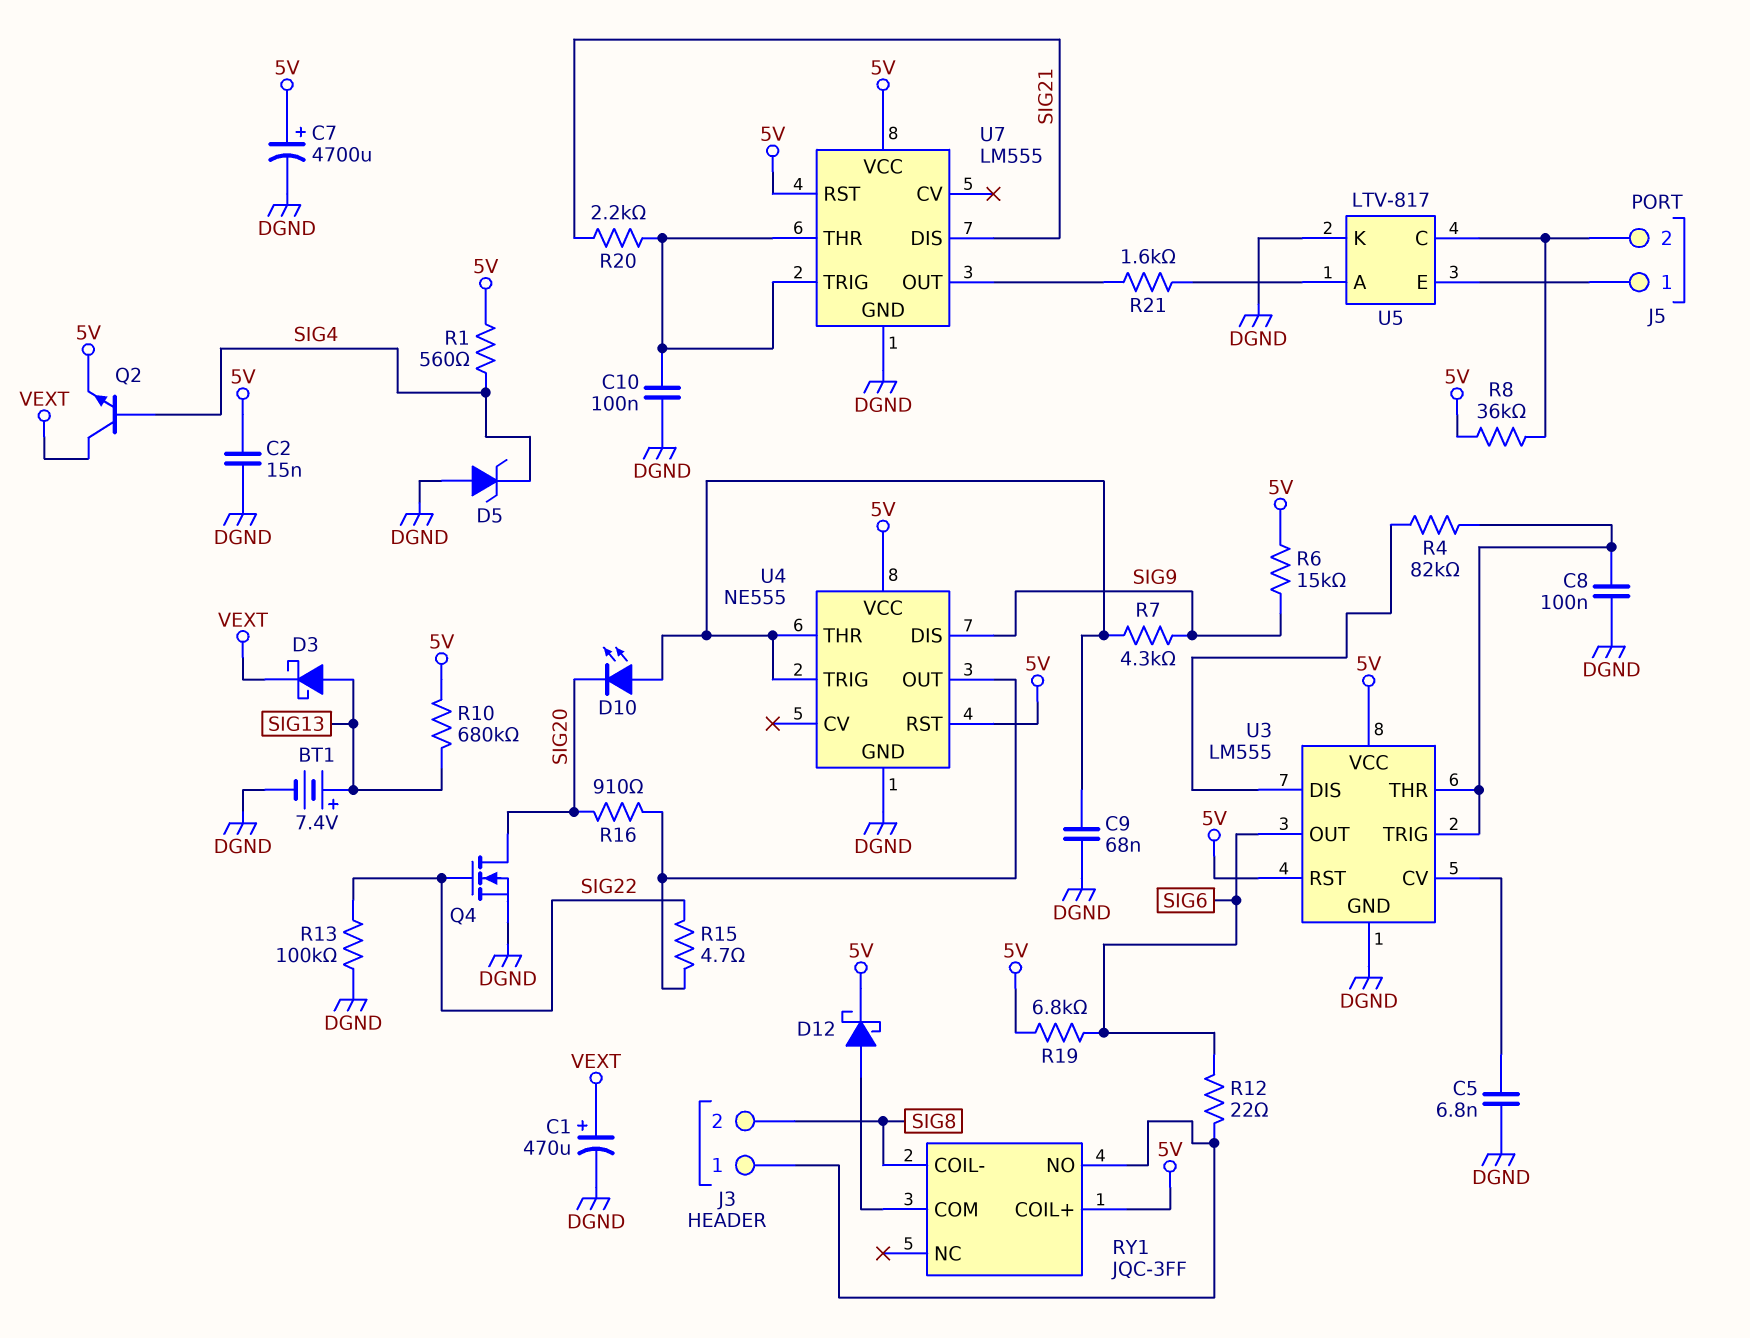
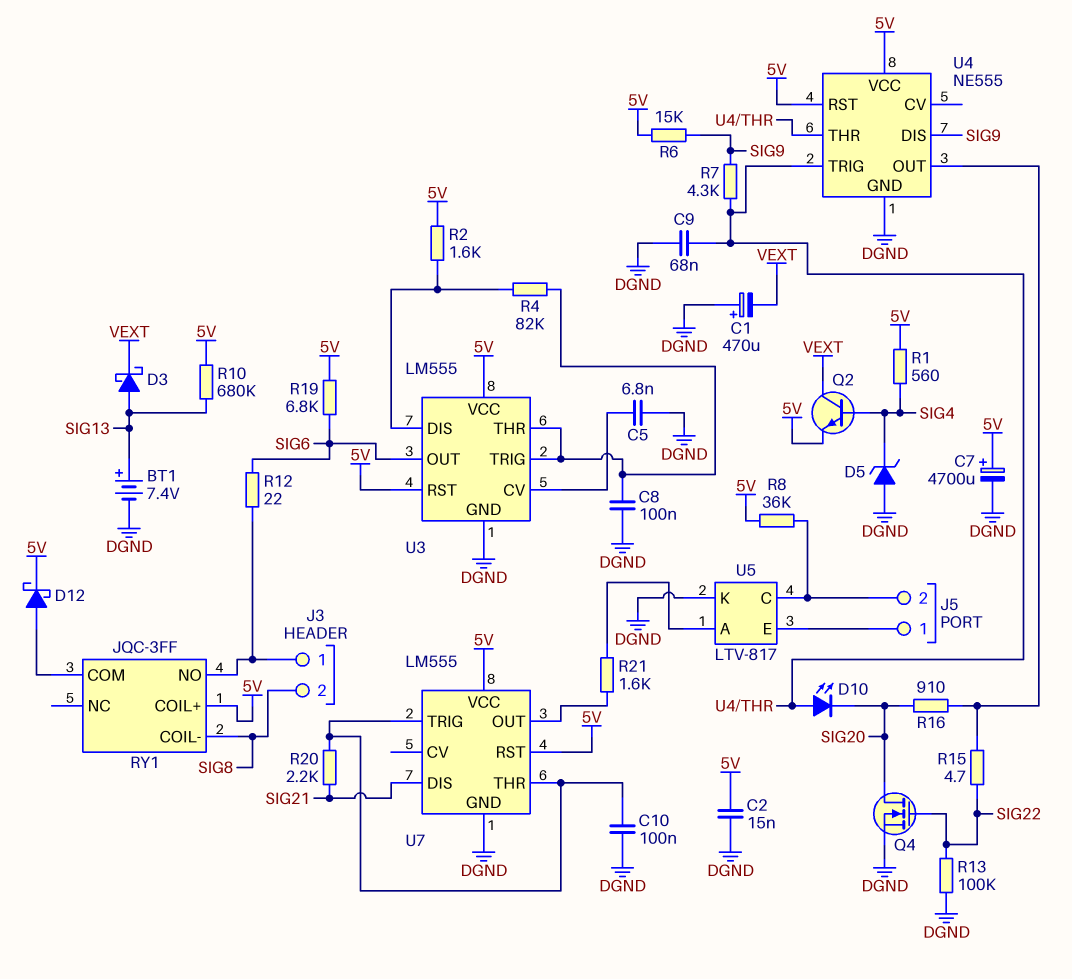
C1: 470uF (plus VEXT, minus DGND) -> 470uF (plus DGND, minus VEXT)
R2: none -> 1.6k (5V, U3/DIS)

